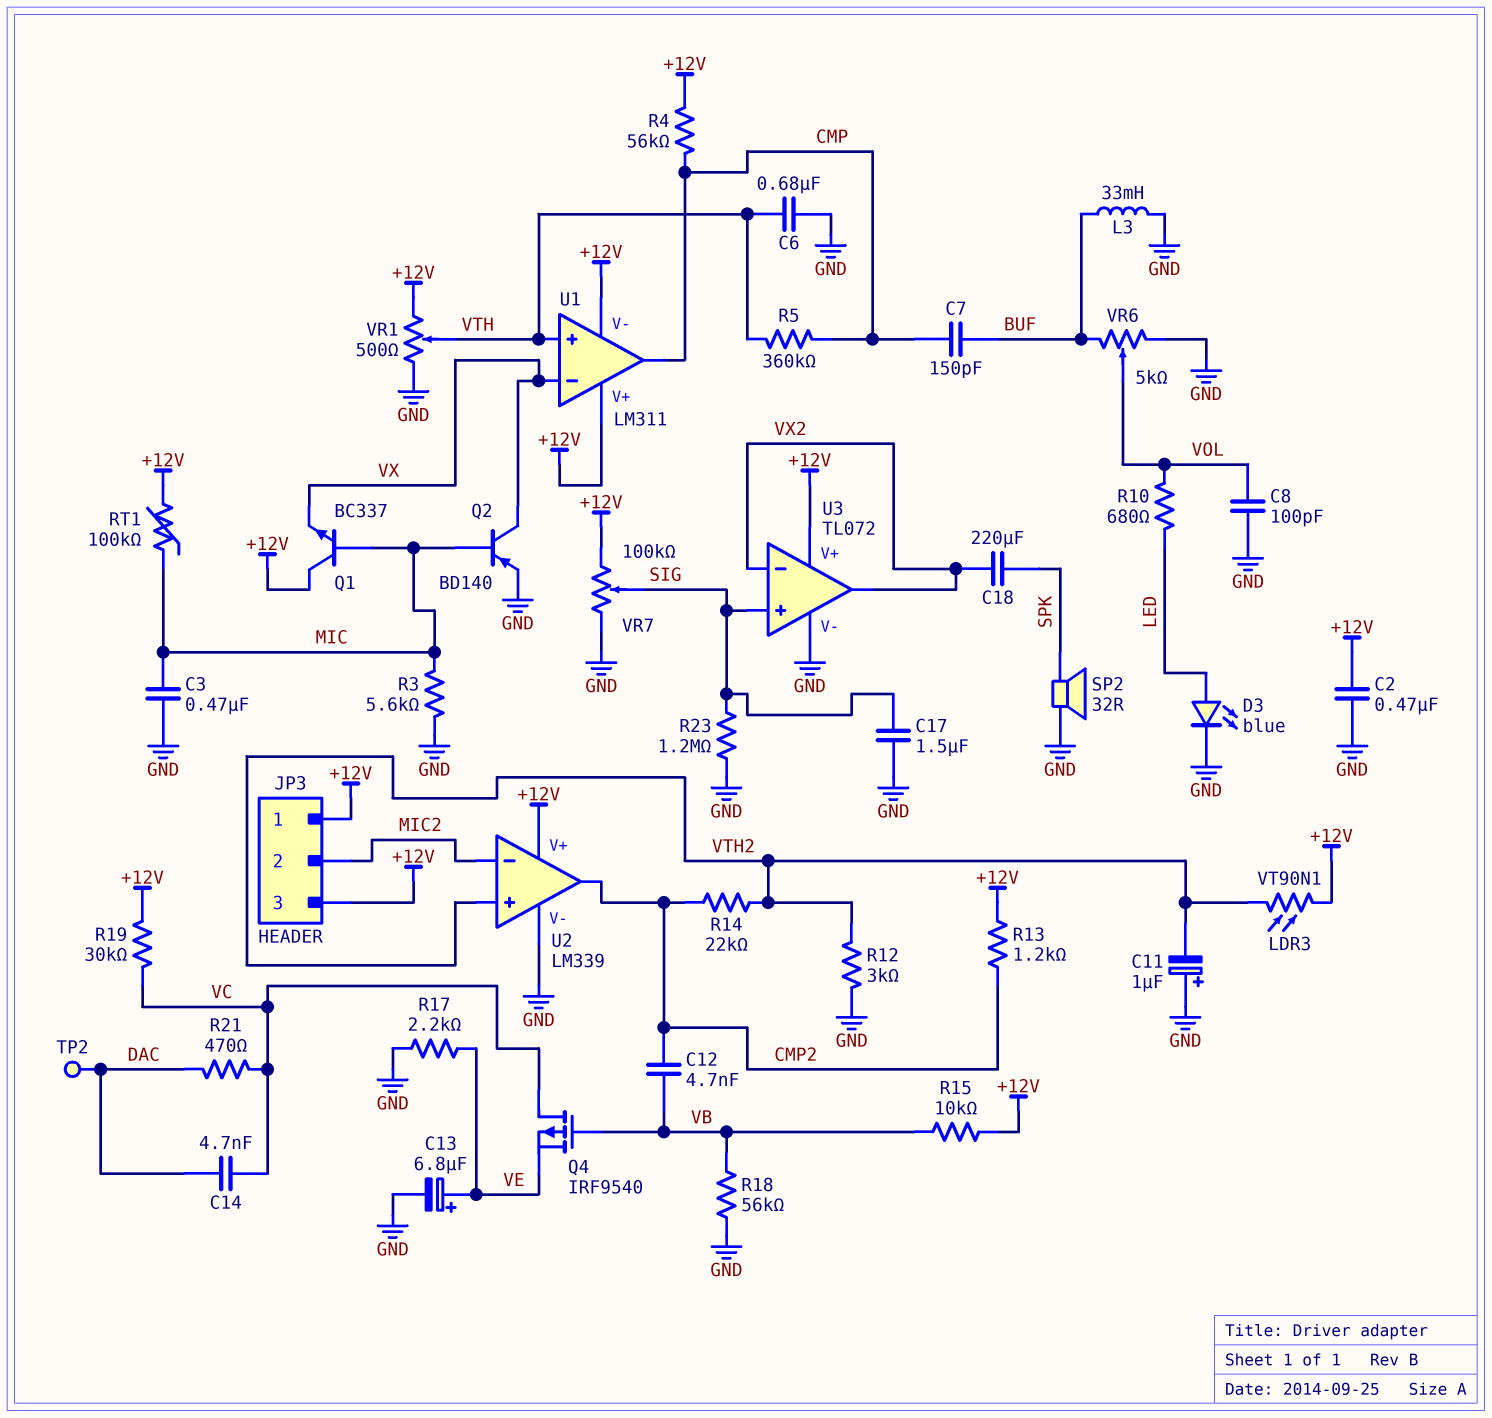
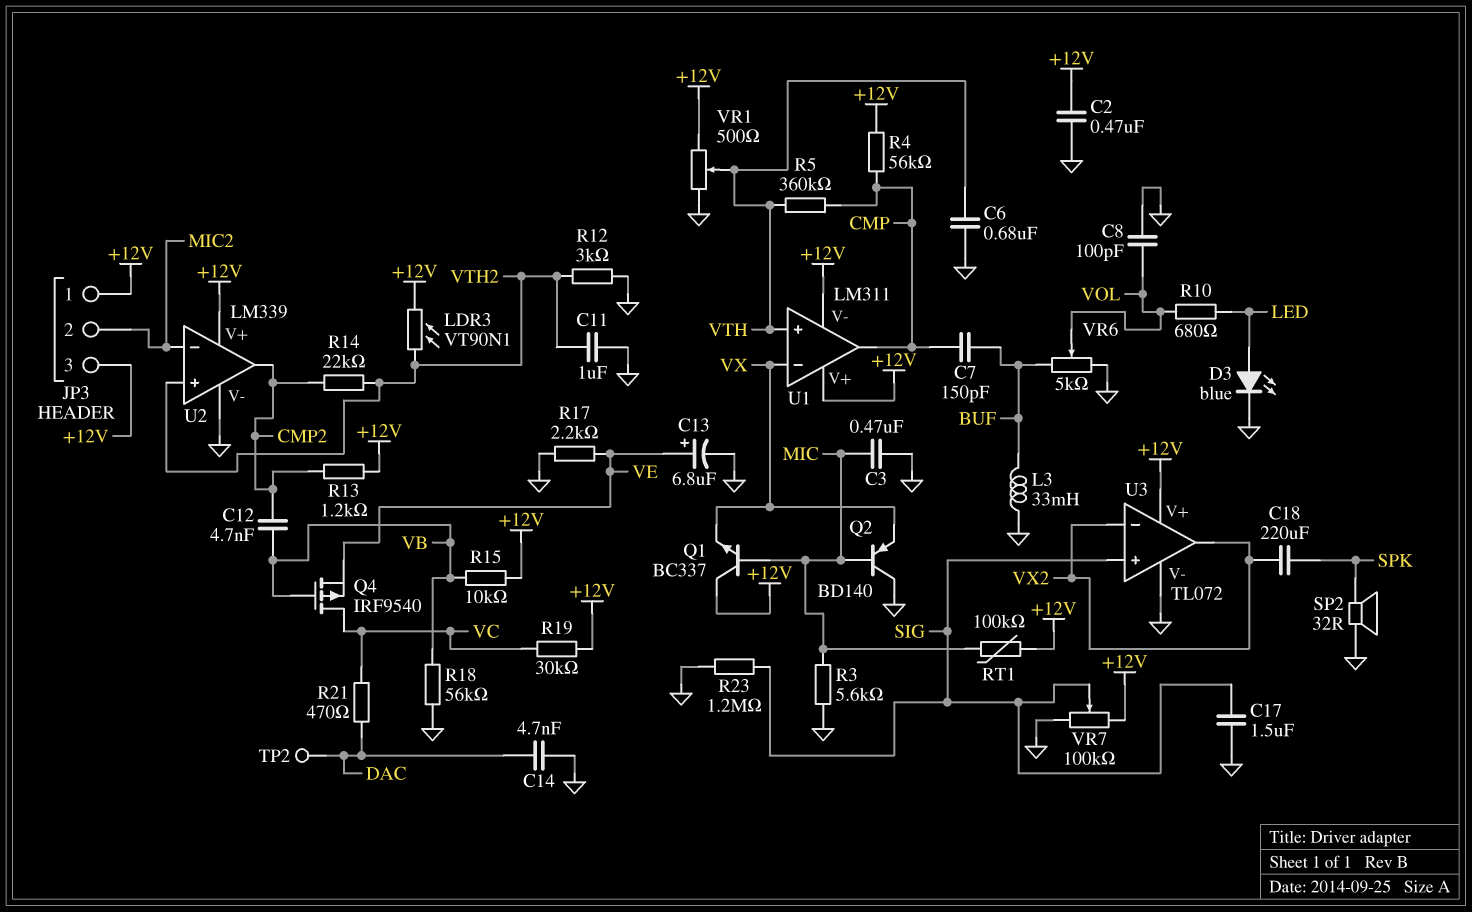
C11: 1uF (plus GND, minus VTH2) -> 1uF (GND, VTH2)
C14: 4.7nF (DAC, VC) -> 4.7nF (DAC, GND)
Q2: PNP BD140 (B MIC, C VX, E GND) -> PNP BD140 (B MIC, C GND, E VX)

